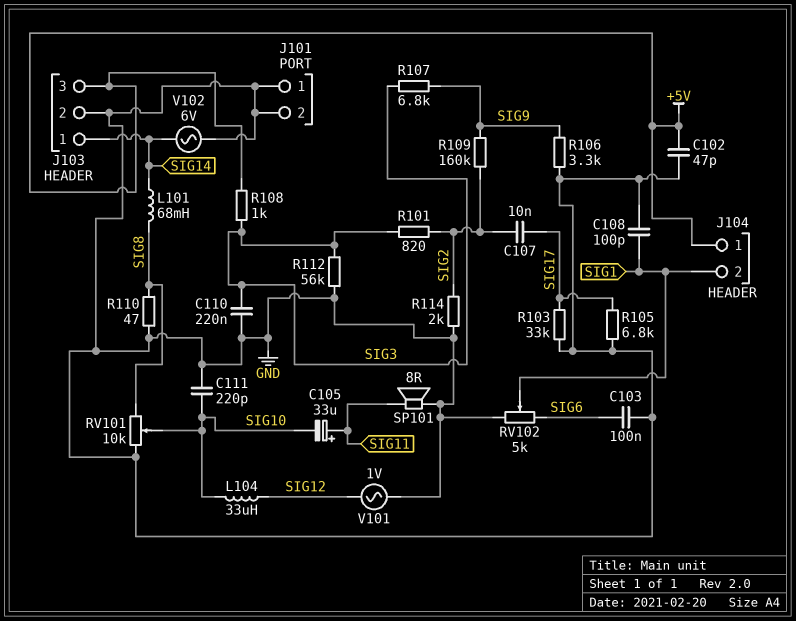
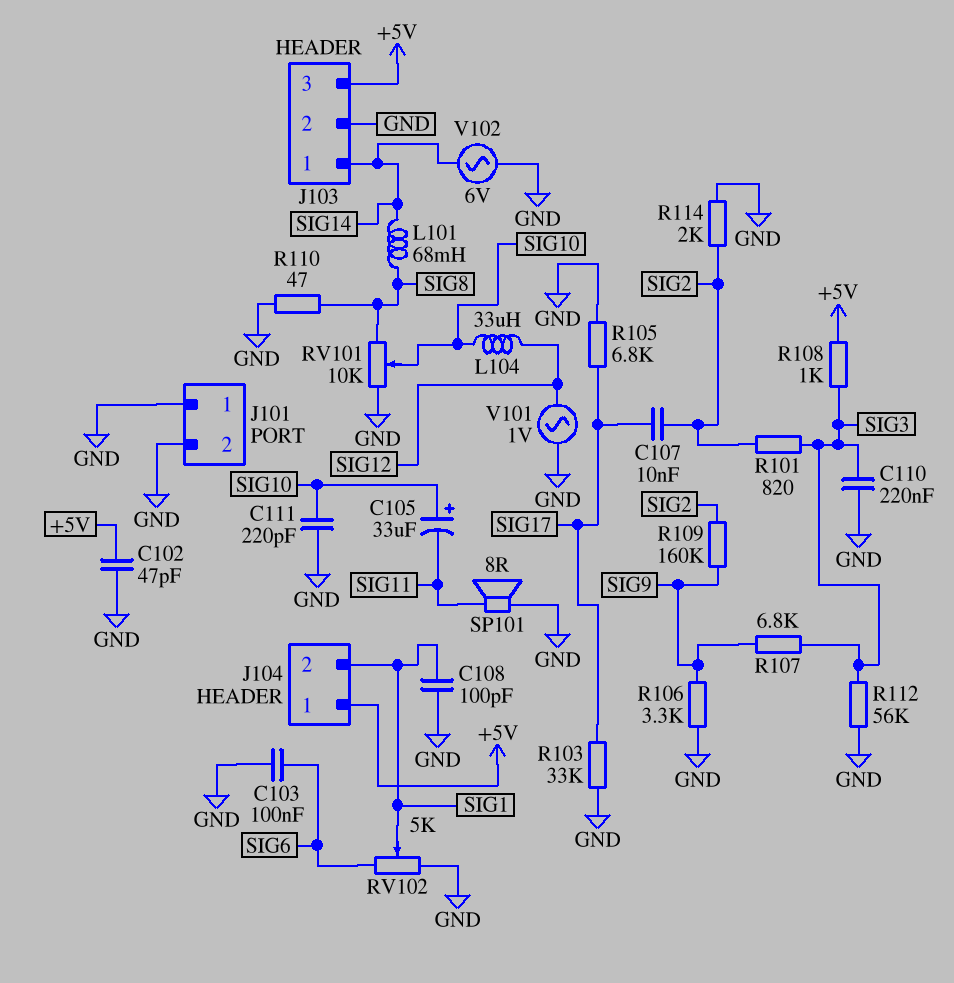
C105: 33uF (plus SIG11, minus SIG10) -> 33uF (plus SIG10, minus SIG11)

